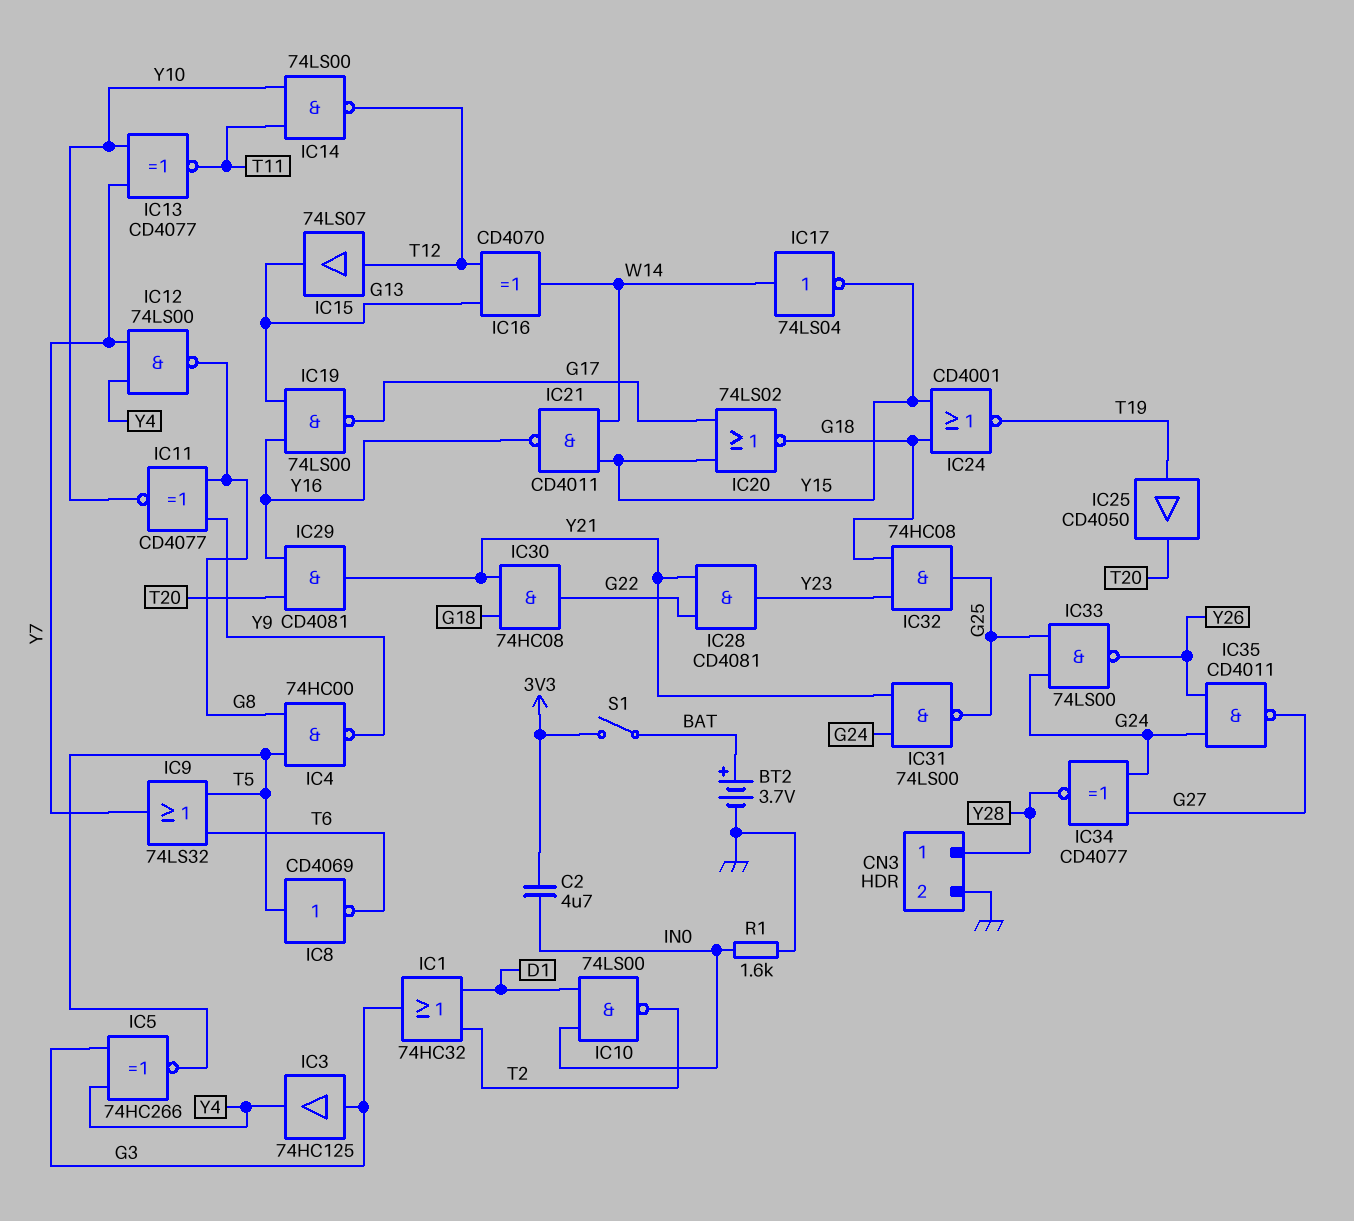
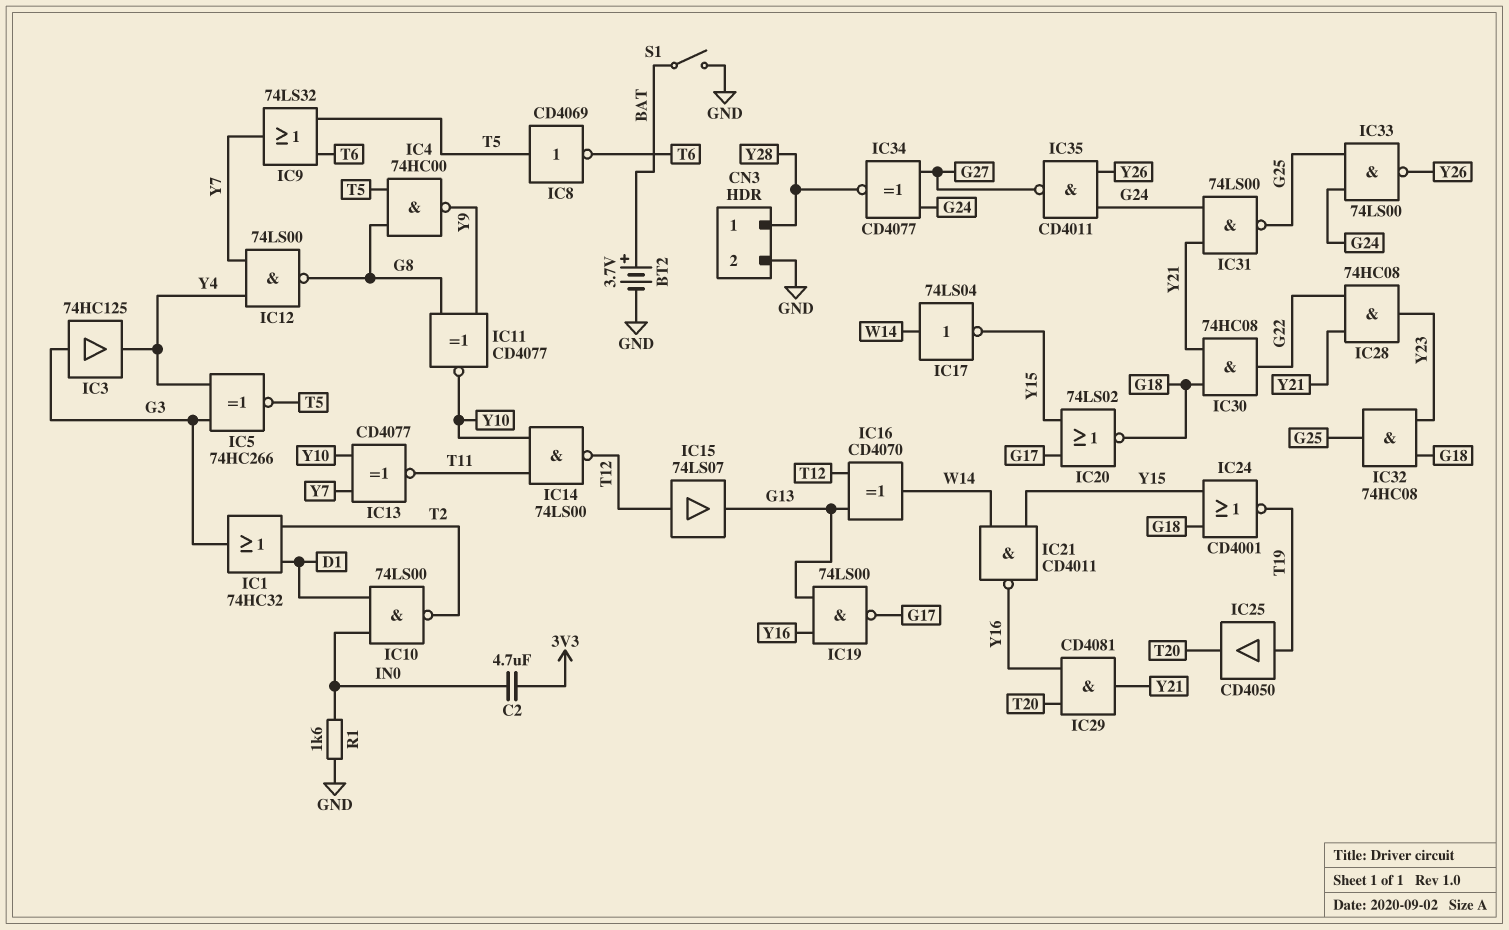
IC28: AND CD4081 (in G22, in Y21, out Y23) -> AND 74HC08 (in G22, in Y21, out Y23)
S1: switch (3V3, BAT) -> switch (BAT, GND)

